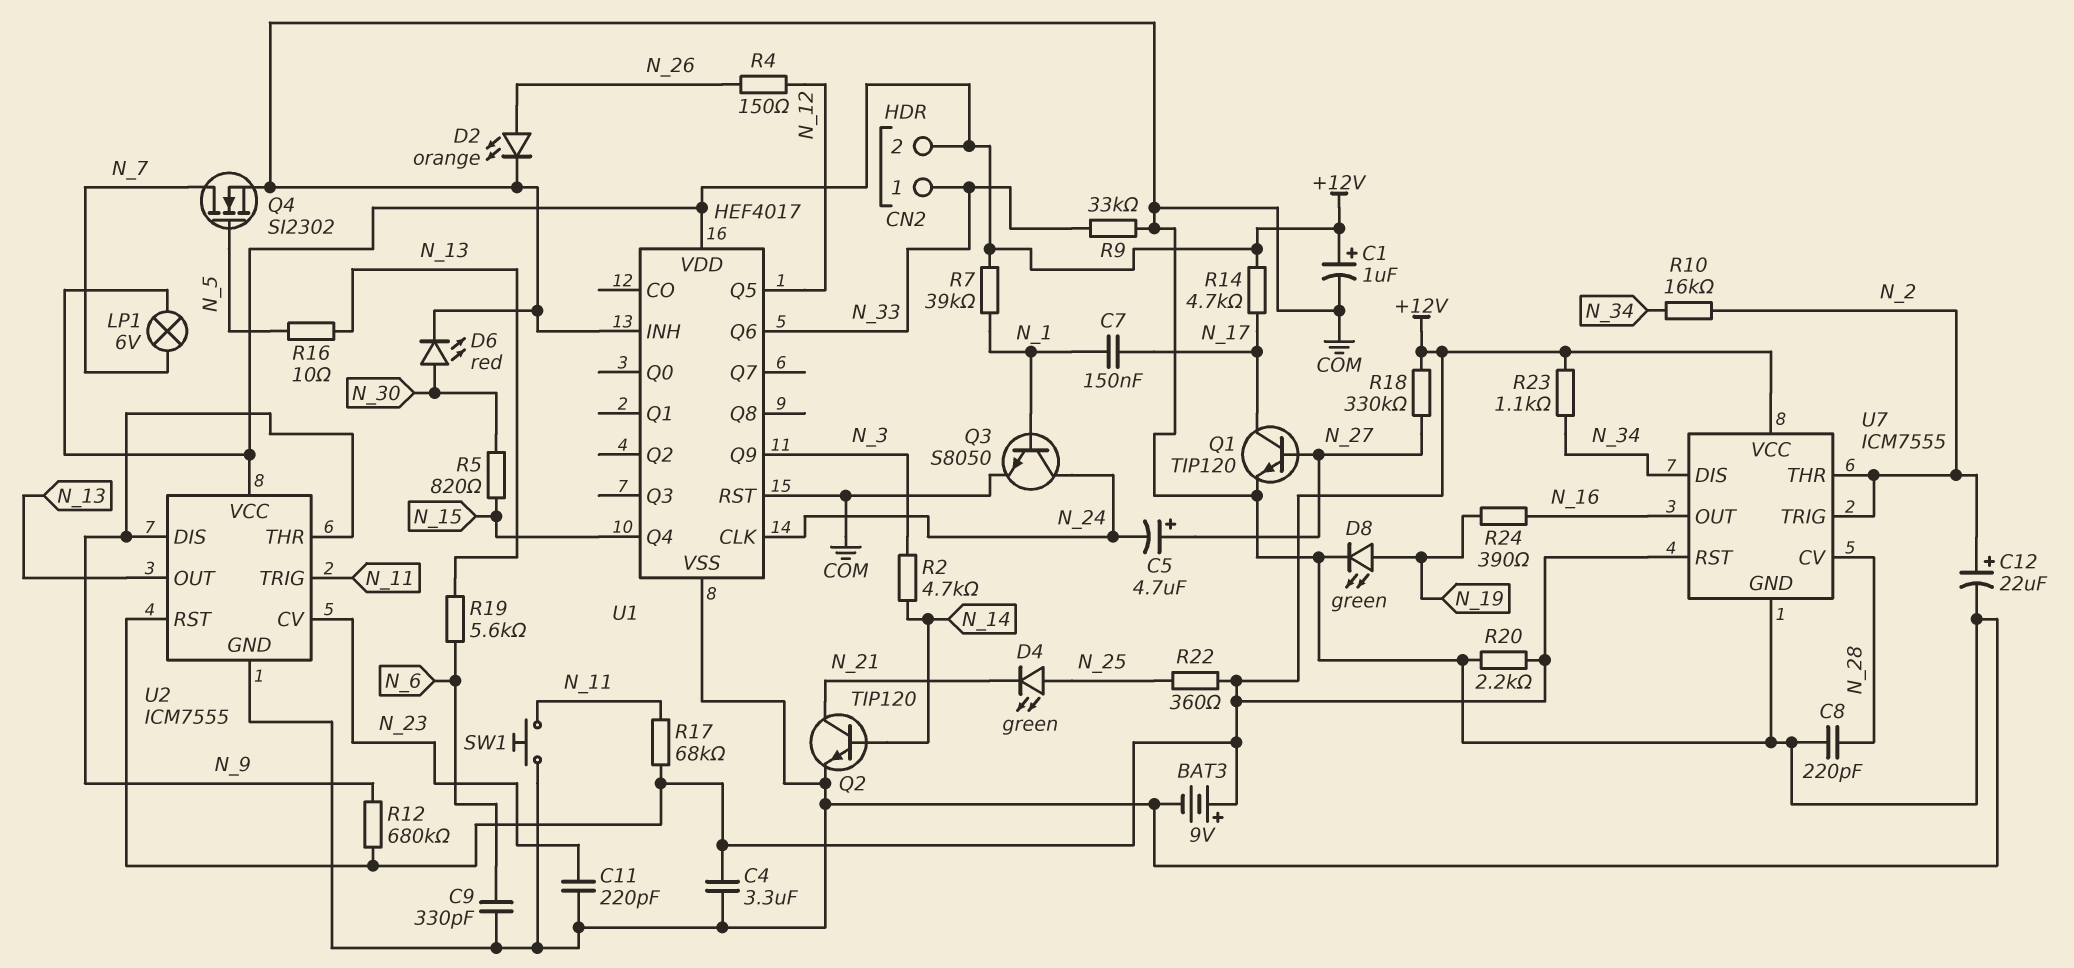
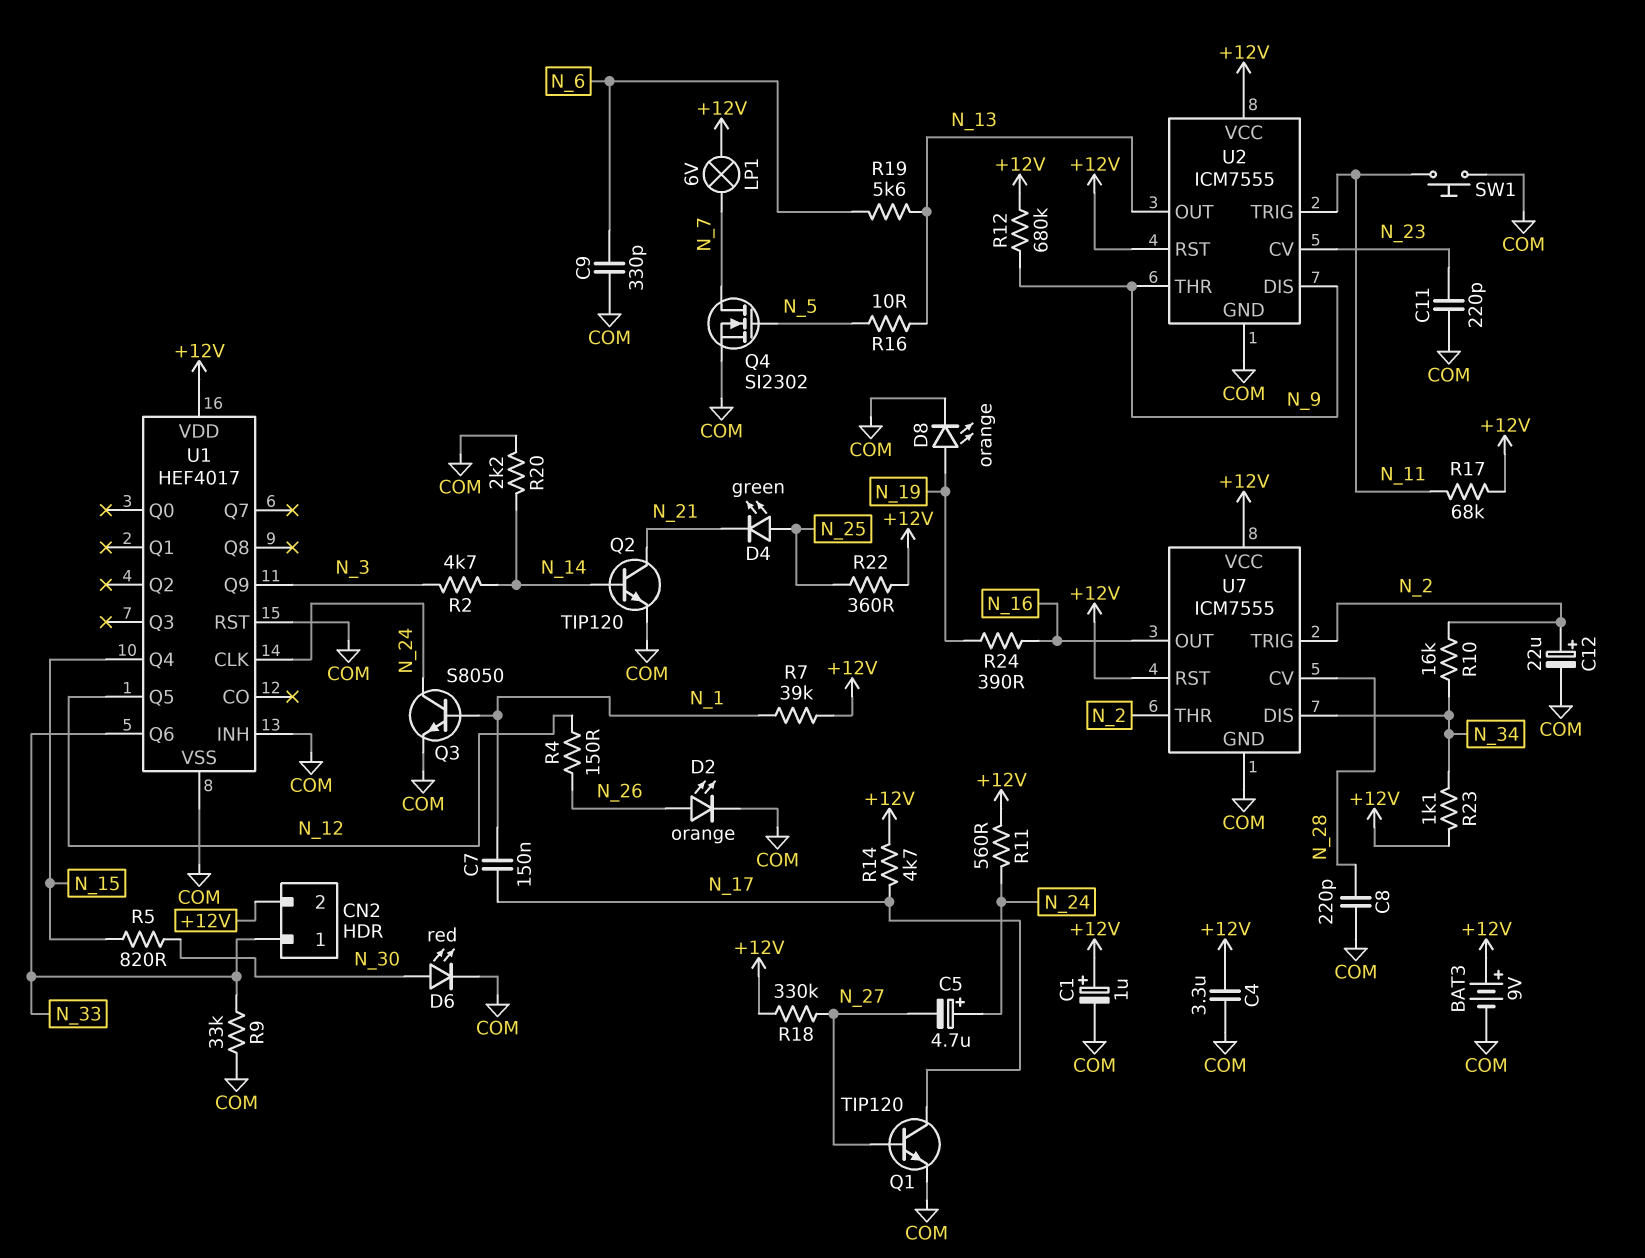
C5: 4.7uF (plus N_27, minus N_24) -> 4.7uF (plus N_24, minus N_27)
D8: LED green (A N_19, K COM) -> LED orange (A N_19, K COM)
R11: none -> 560 (+12V, N_24)
R20: 2.2k (+12V, COM) -> 2.2k (COM, N_14)

